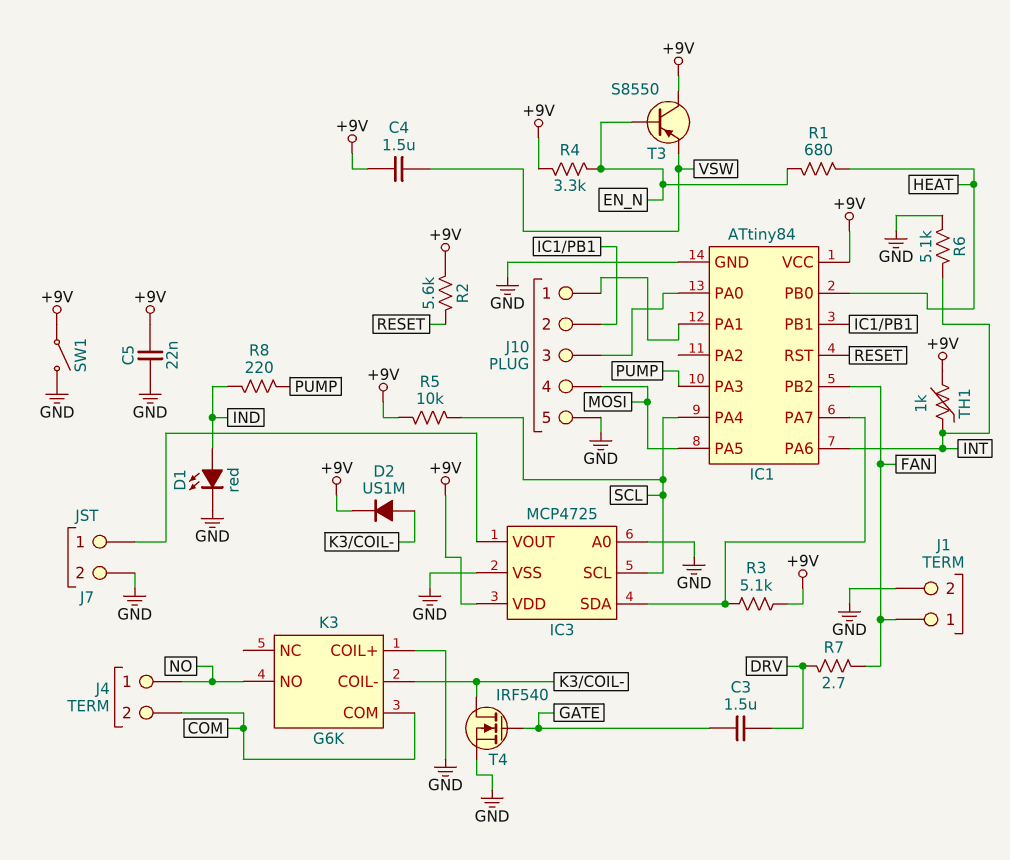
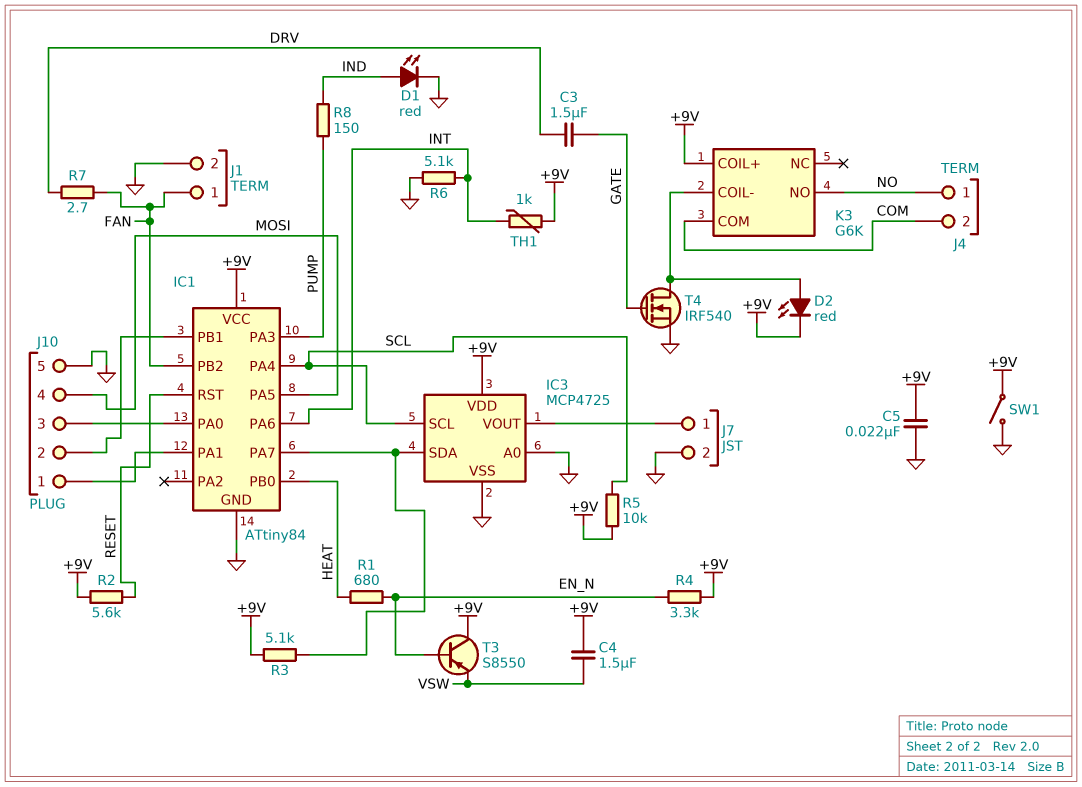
D2: diode US1M (A K3/COIL-, K +9V) -> LED red (A K3/COIL-, K +9V)
K3 pin COIL+: GND -> +9V
R8: 220 (IND, PUMP) -> 150 (IND, PUMP)

